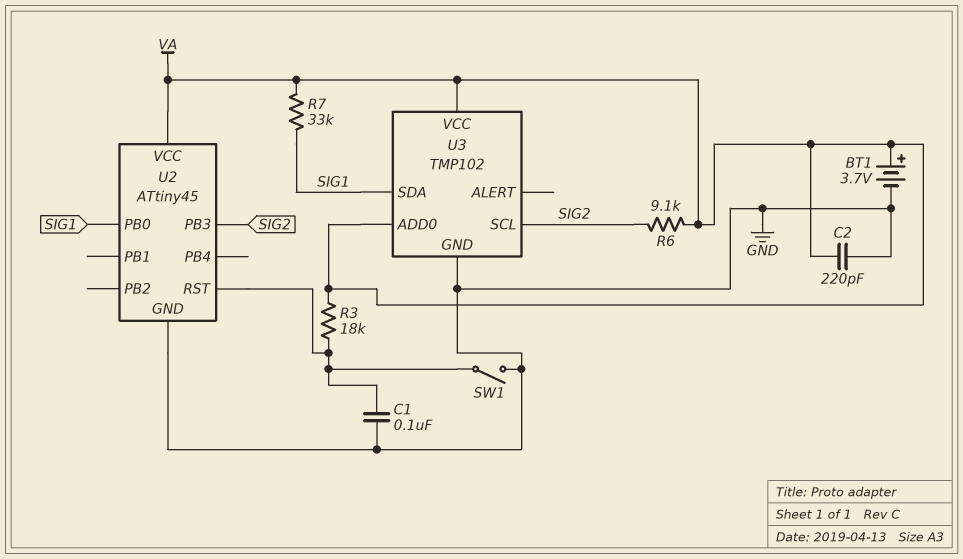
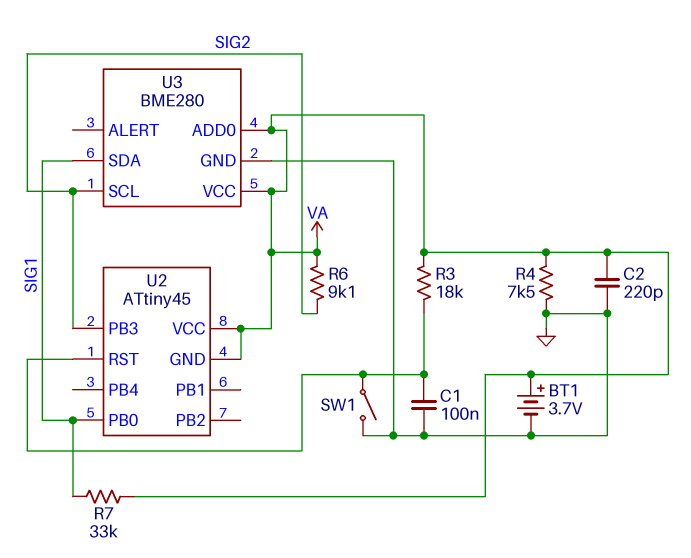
R4: none -> 7.5k (GND, VA)
U2 pin GND: GND -> VA
U3: TMP102 -> BME280

